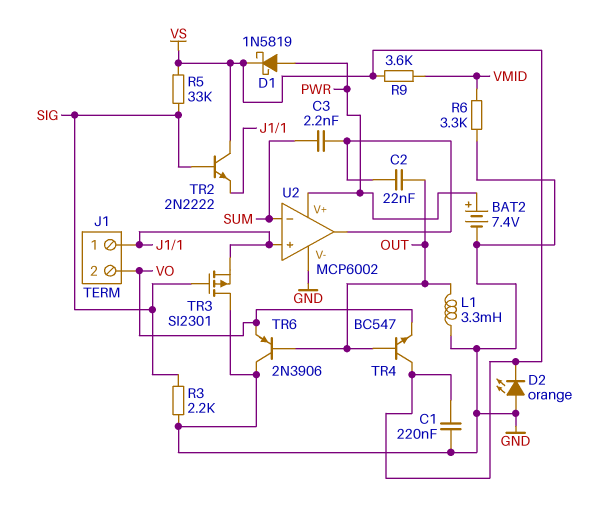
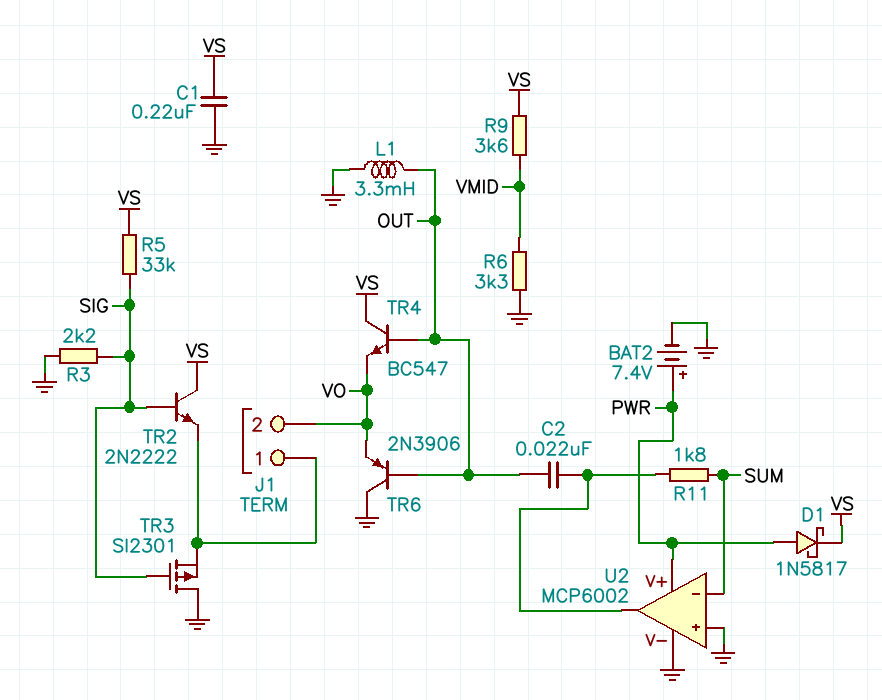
C3: 2.2nF (SUM, U2/out) -> none
D1: schottky 1N5819 (A PWR, K VS) -> schottky 1N5817 (A PWR, K VS)
D2: LED orange (A GND, K VS) -> none
R11: none -> 1.8k (SUM, U2/out)
U2 pin in+: J1/1 -> GND

